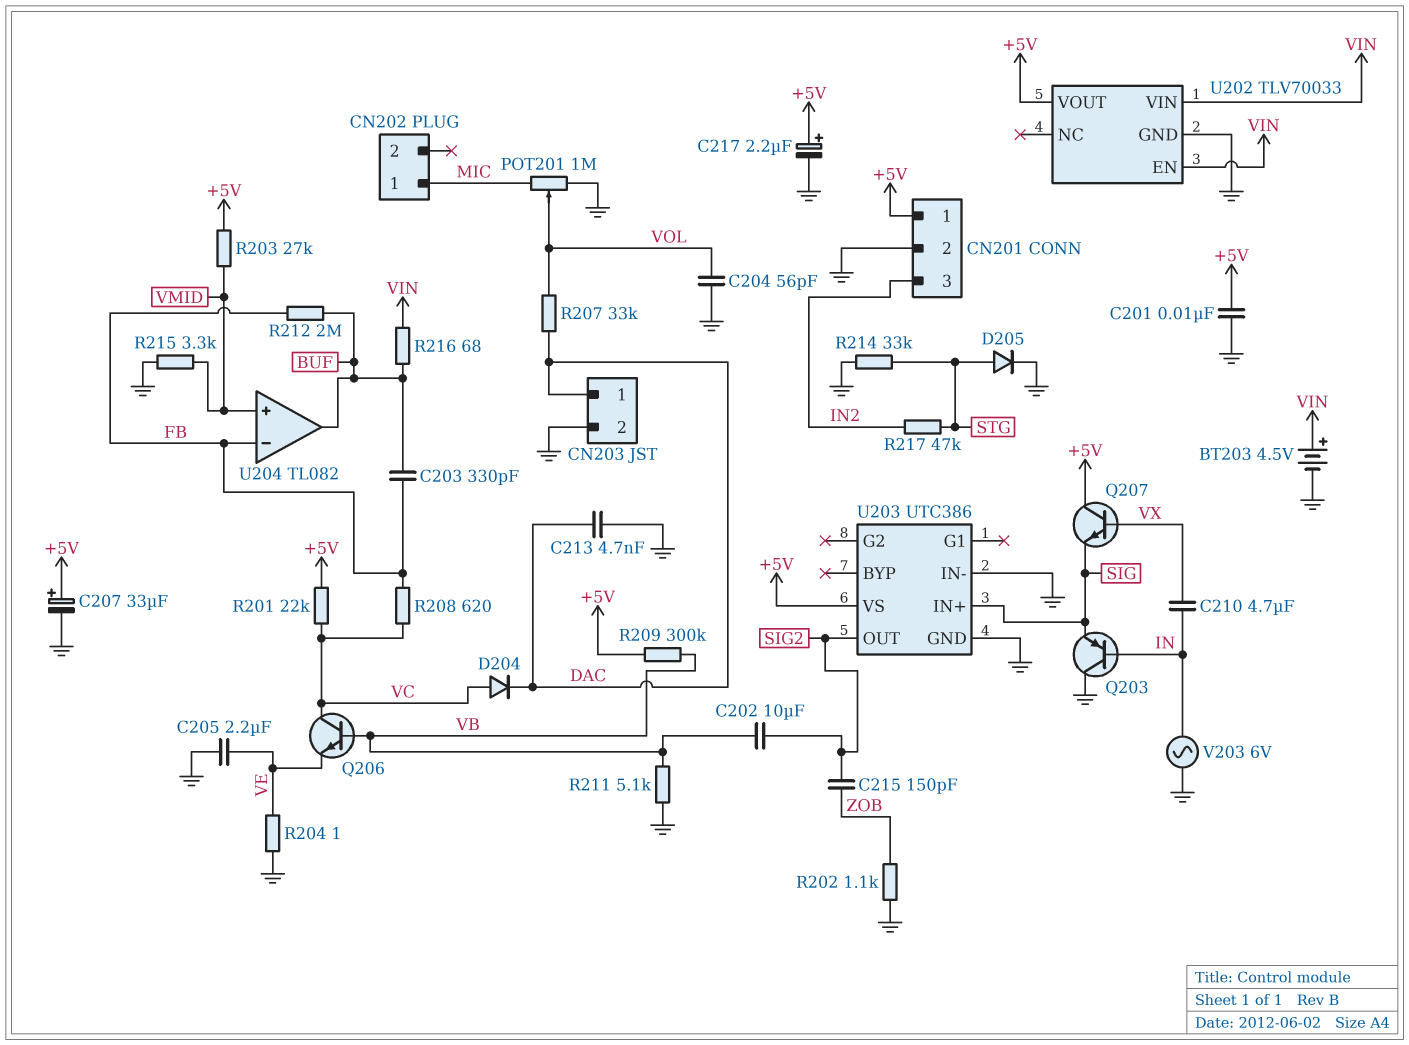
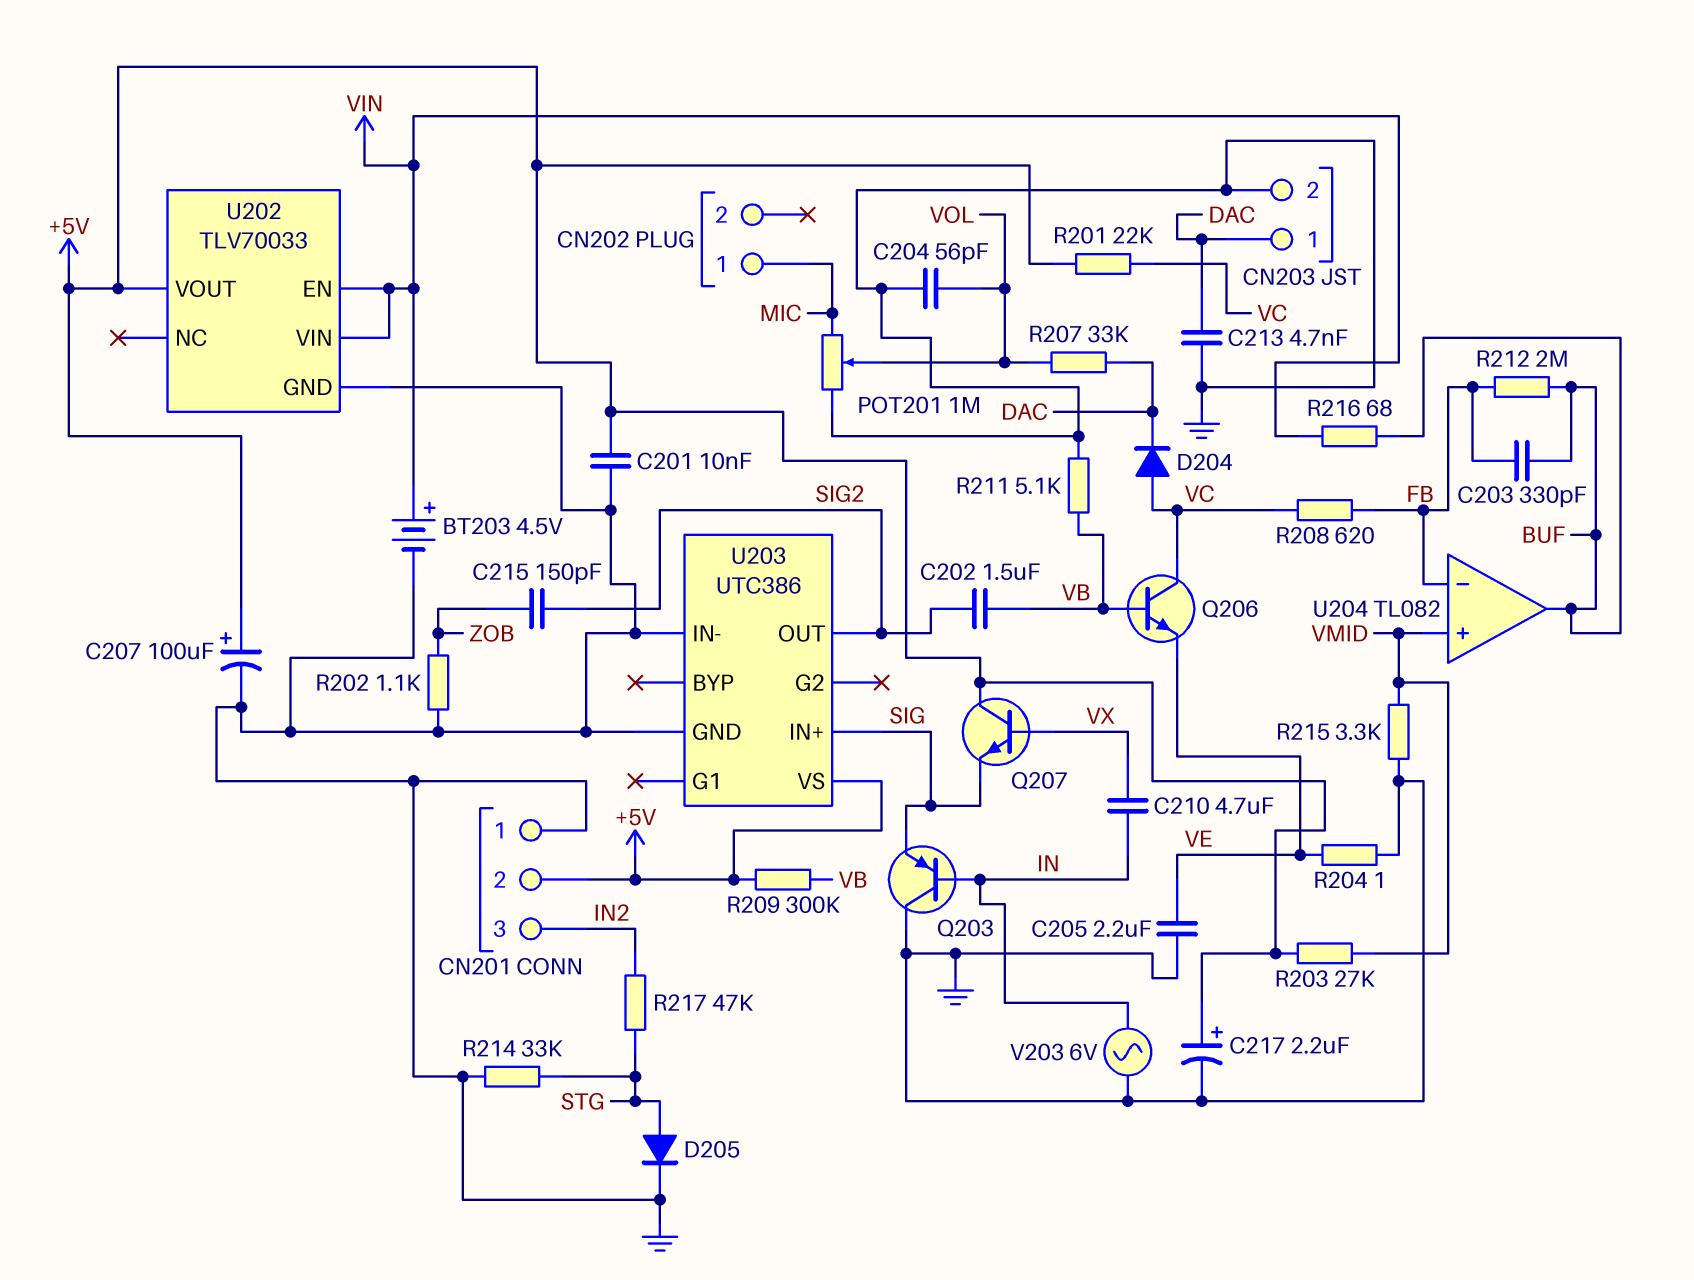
C202: 10uF (SIG2, VB) -> 1.5uF (SIG2, VB)
C207: 33uF (plus +5V, minus GND) -> 100uF (plus +5V, minus GND)
CN201 pin 1: +5V -> GND
CN201 pin 2: GND -> +5V

